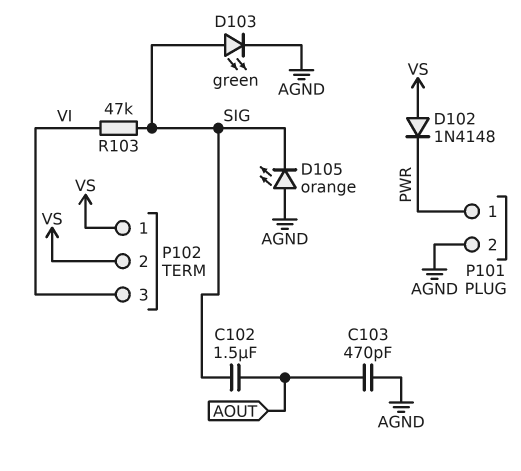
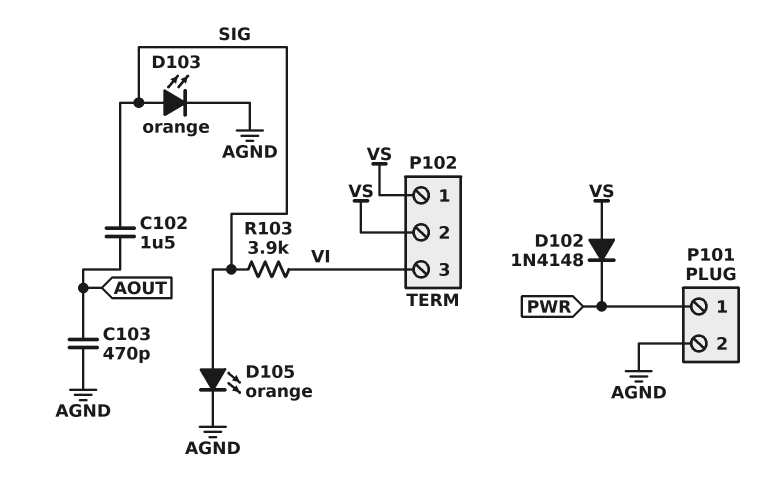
D103: LED green (A SIG, K AGND) -> LED orange (A SIG, K AGND)
D105: LED orange (A AGND, K SIG) -> LED orange (A SIG, K AGND)
R103: 47k (SIG, VI) -> 3.9k (SIG, VI)

